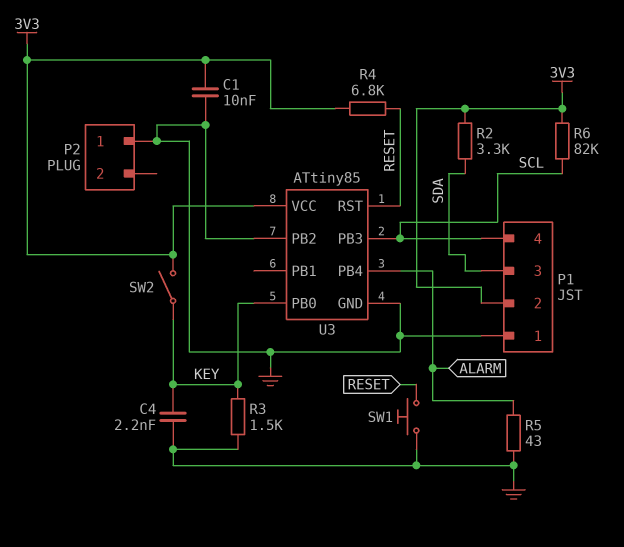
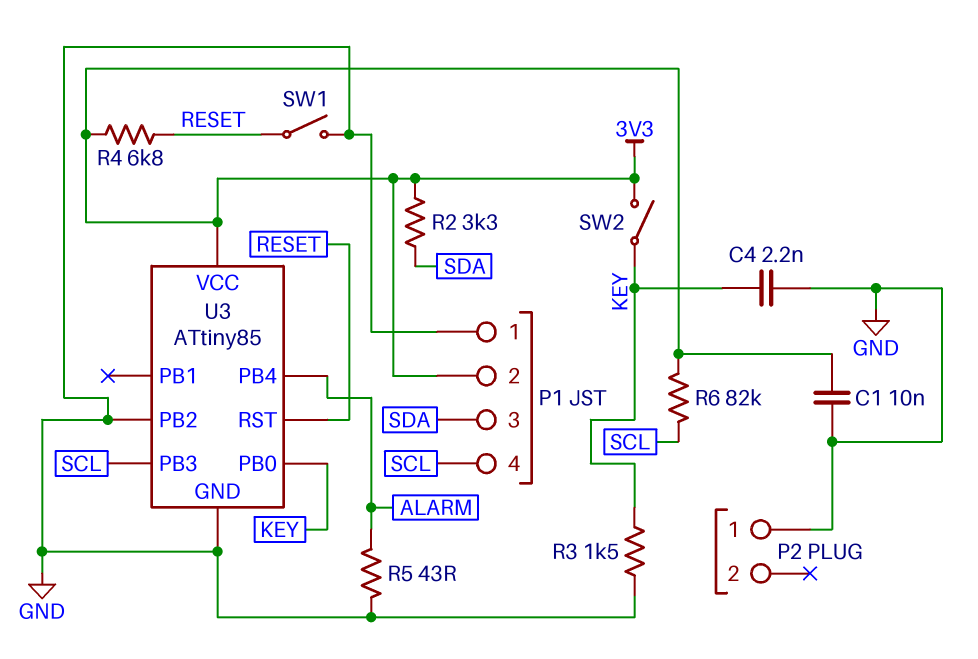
SW1: button (GND, RESET) -> switch (GND, RESET)

